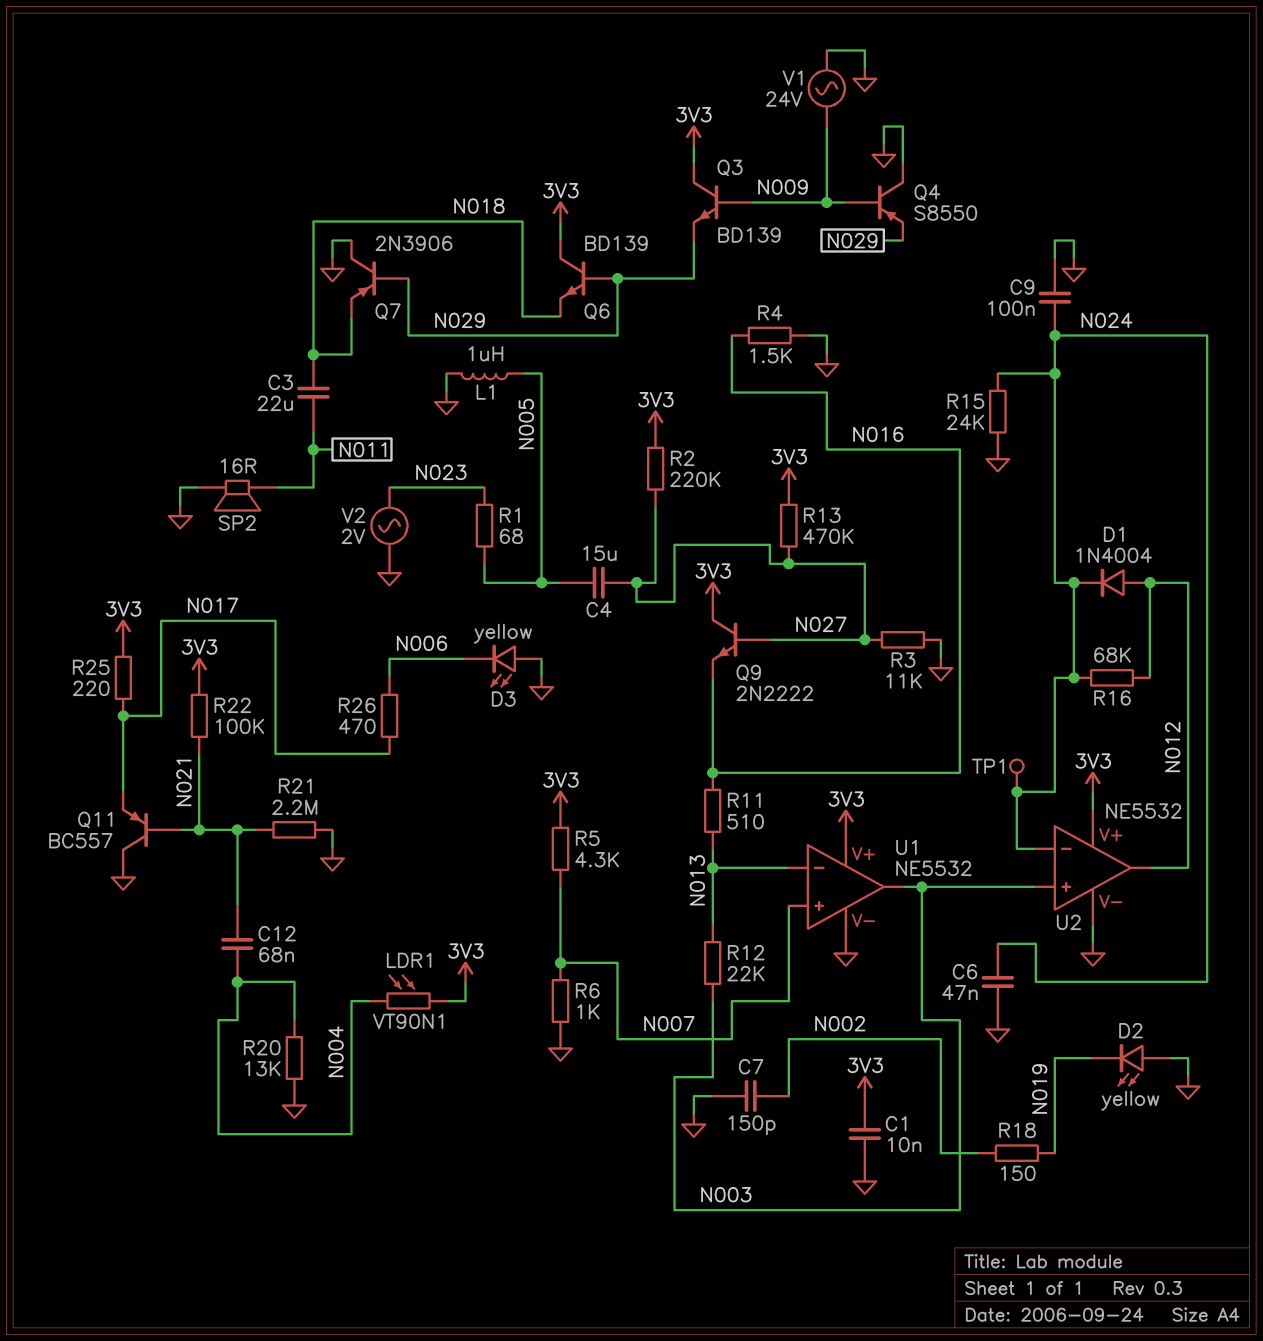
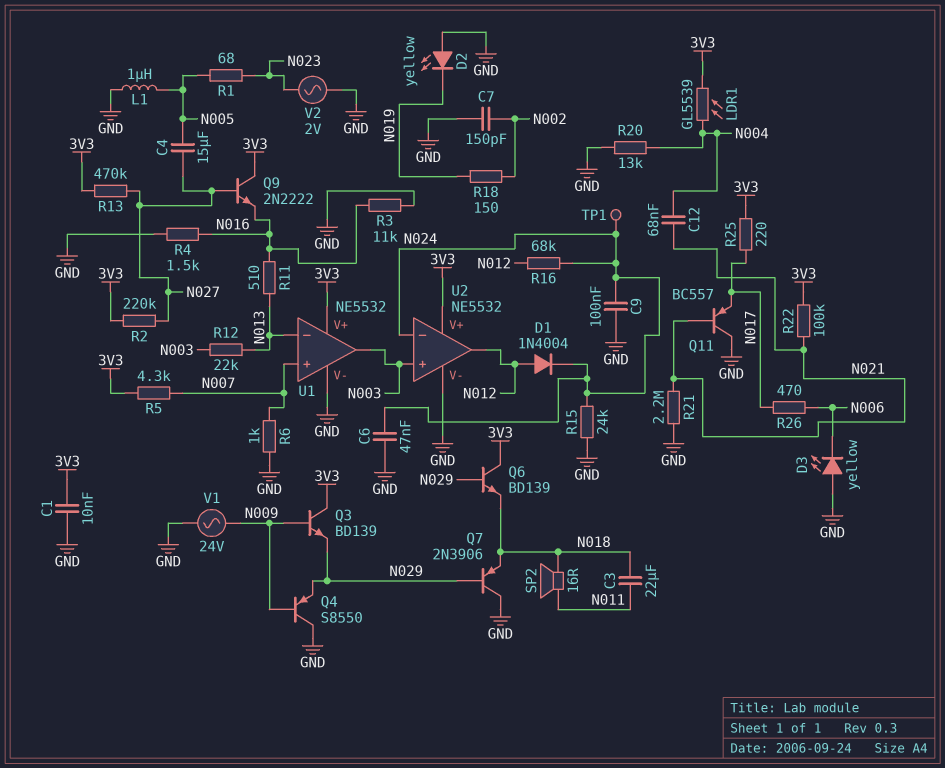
LDR1: VT90N1 (3V3, N004) -> GL5539 (3V3, N004)
R3: 11k (GND, N027) -> 11k (GND, N016)
SP2: speaker 16R (GND, N011) -> speaker 16R (N011, N018)

